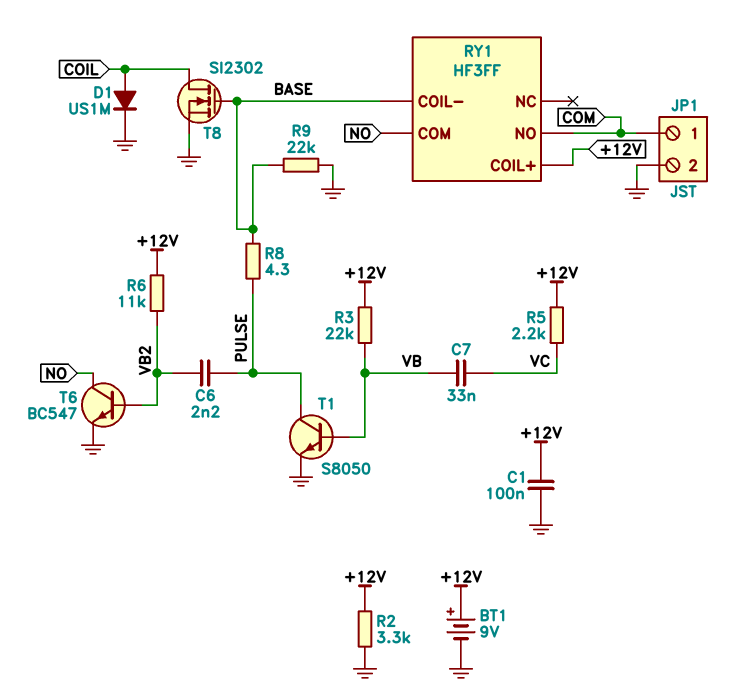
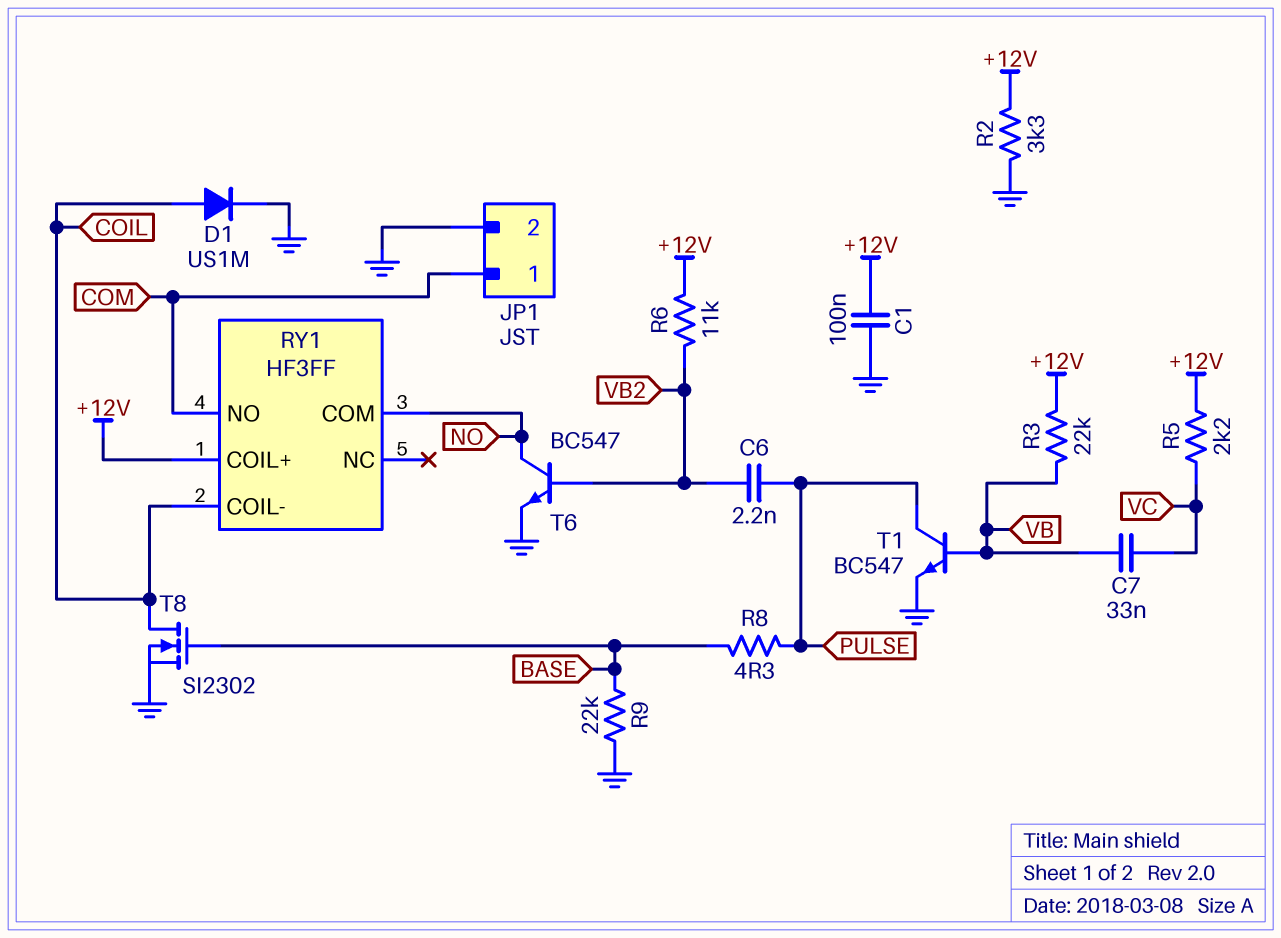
BT1: 9V (plus +12V, minus GND) -> none
RY1 pin COIL-: BASE -> COIL
T1: NPN S8050 (B VB, C PULSE, E GND) -> NPN BC547 (B VB, C PULSE, E GND)

